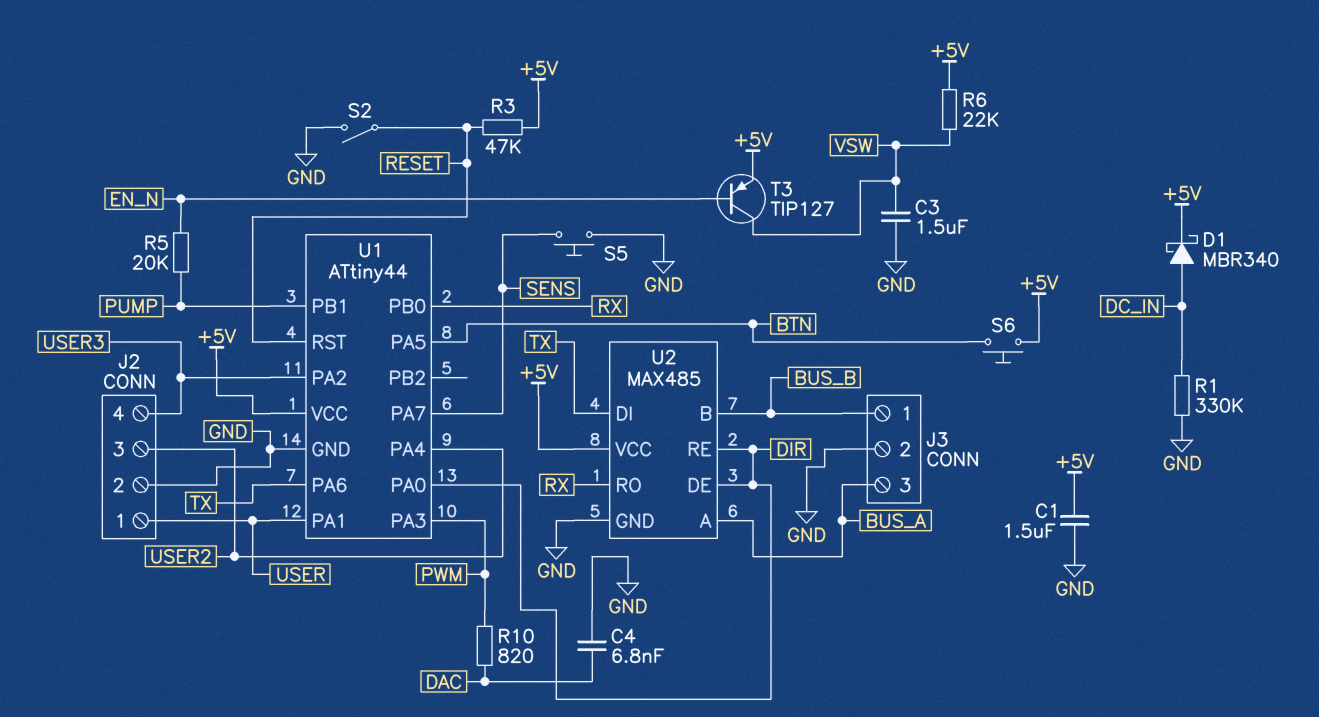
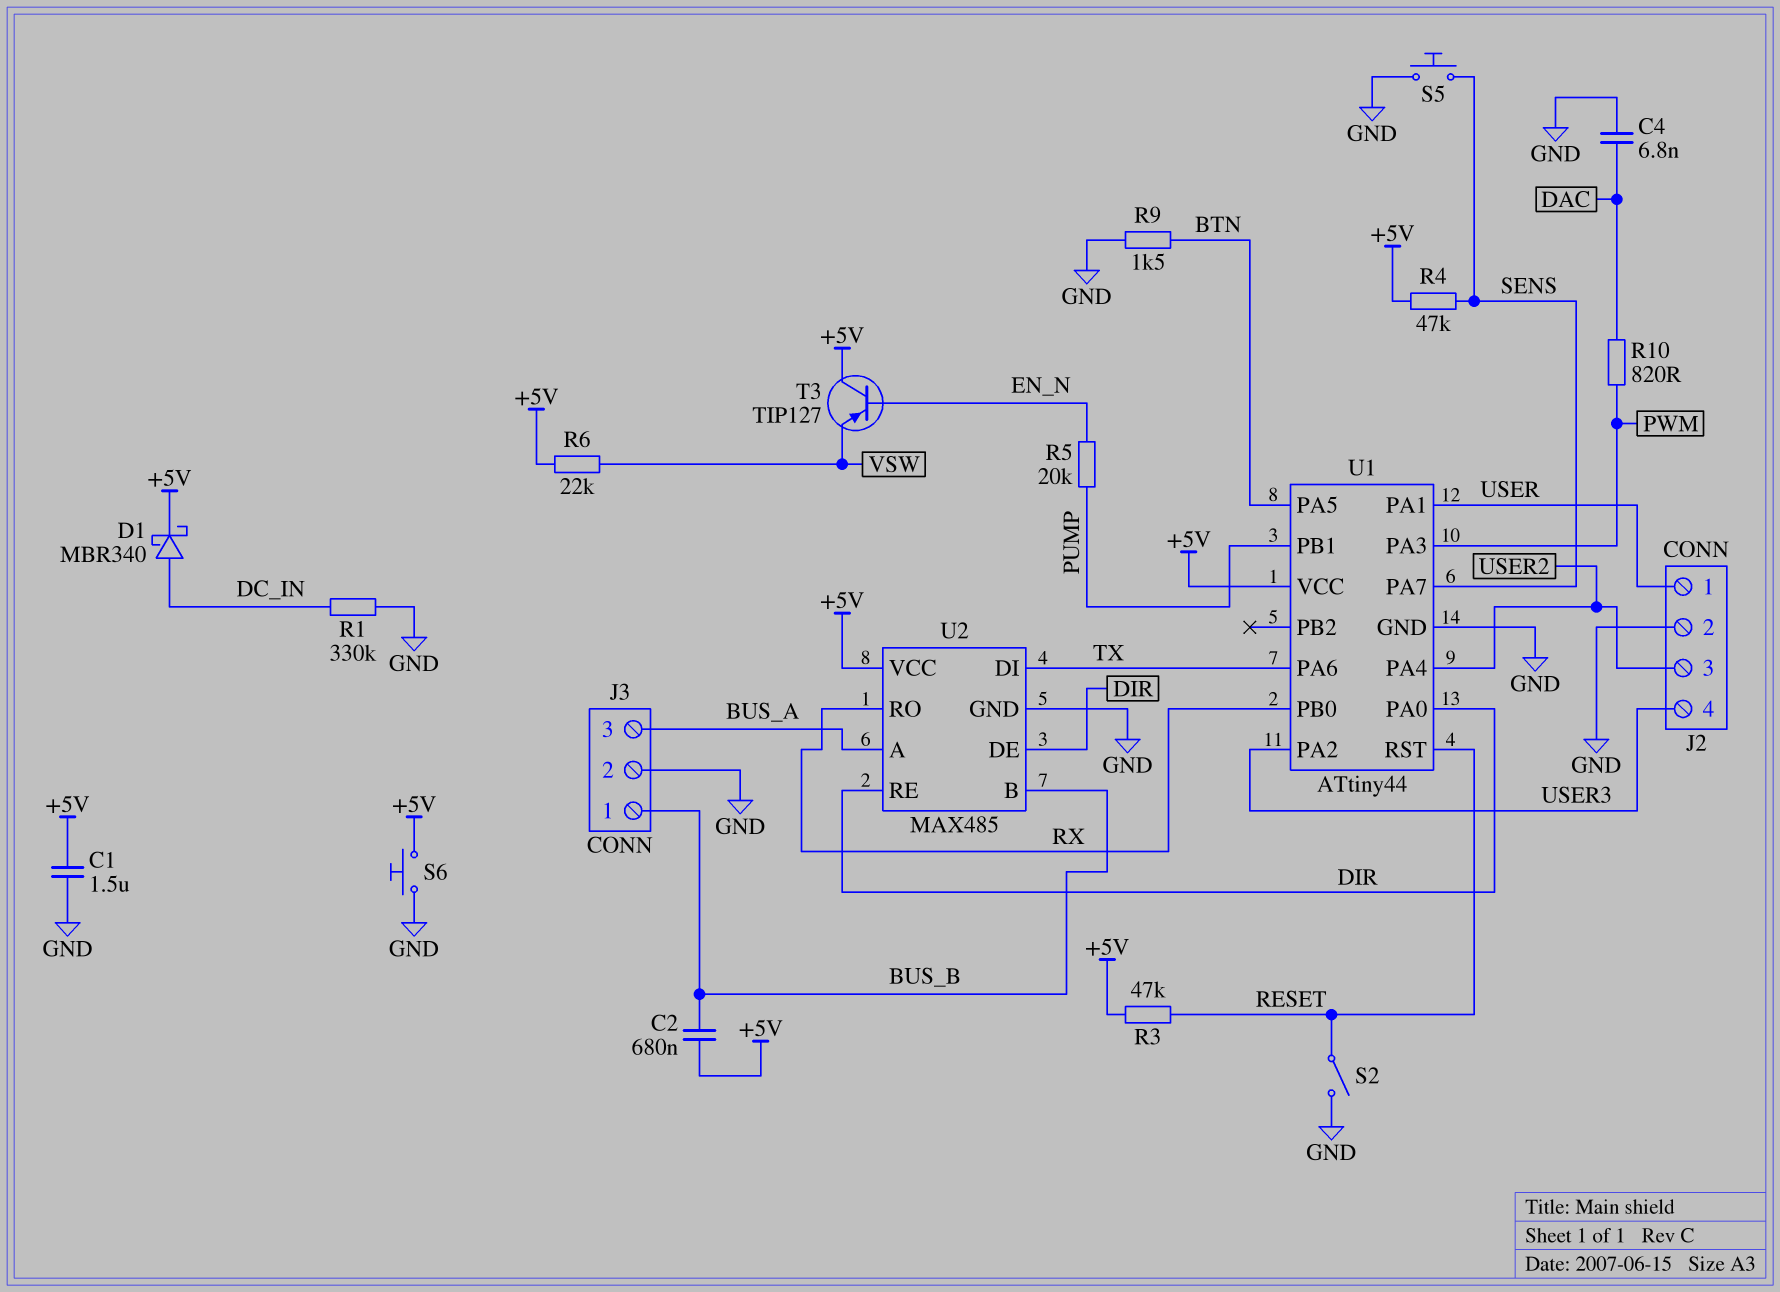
C2: none -> 680nF (+5V, BUS_B)
C3: 1.5uF (GND, VSW) -> none
R4: none -> 47k (+5V, SENS)
R9: none -> 1.5k (BTN, GND)
S6: button (+5V, BTN) -> button (+5V, GND)
T3: PNP TIP127 (B EN_N, C VSW, E +5V) -> PNP TIP127 (B EN_N, C +5V, E VSW)

